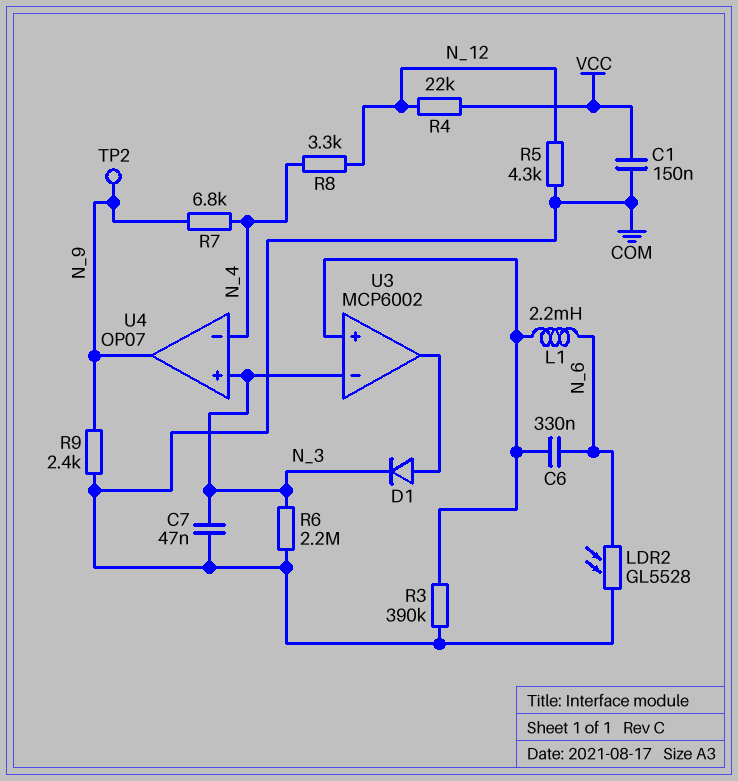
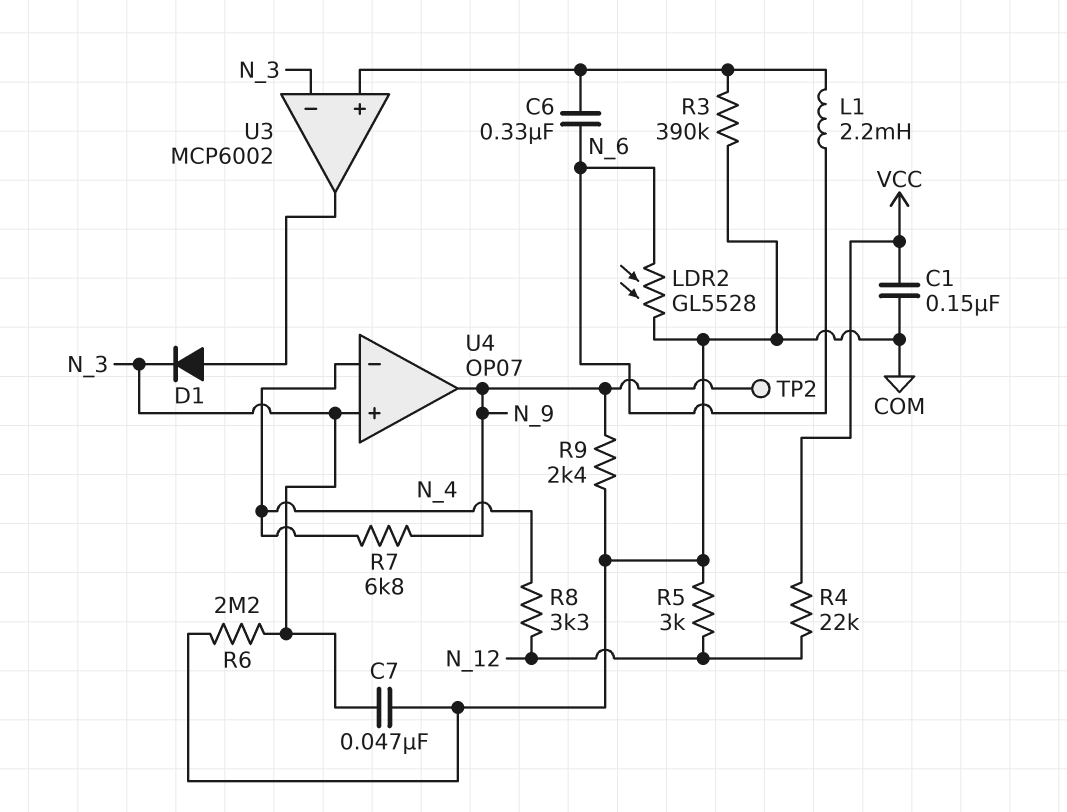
R5: 4.3k (COM, N_12) -> 3k (COM, N_12)

